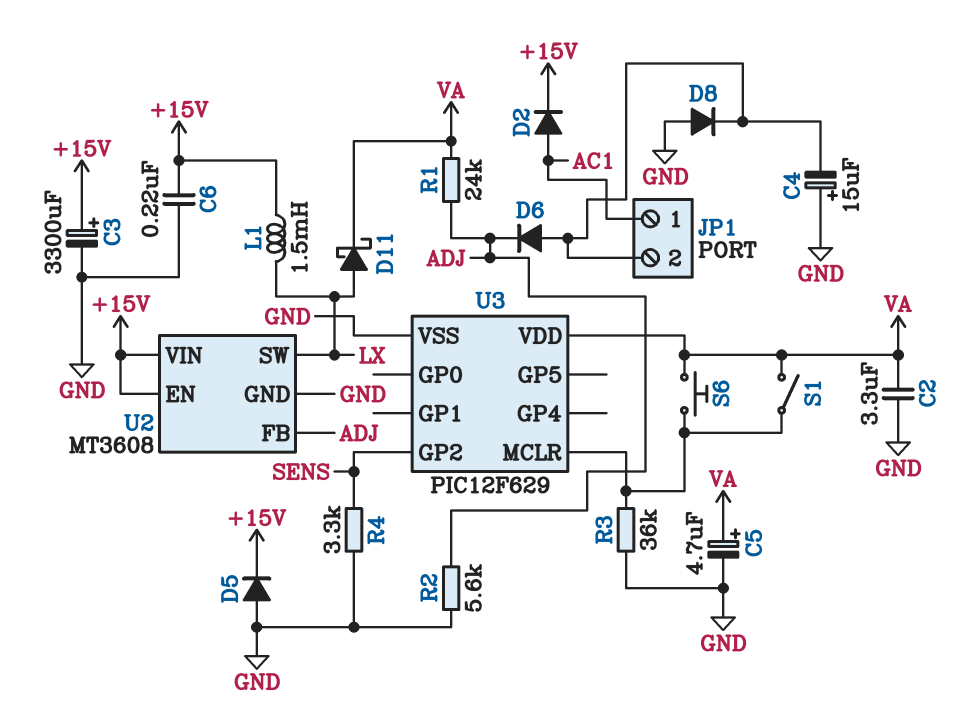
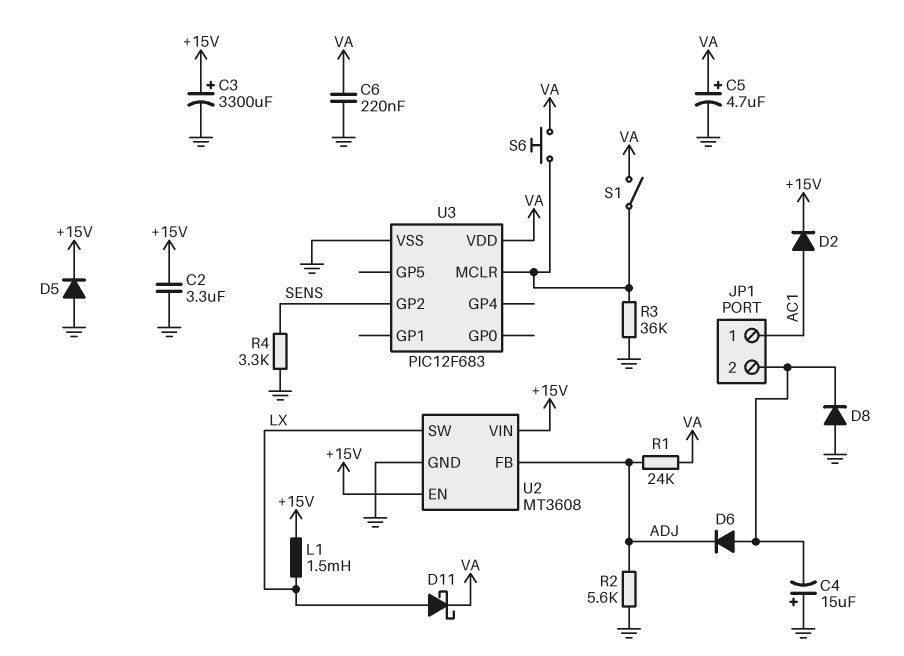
C2: 3.3uF (GND, VA) -> 3.3uF (+15V, GND)
C6: 220nF (+15V, GND) -> 220nF (GND, VA)
U3: PIC12F629 -> PIC12F683

